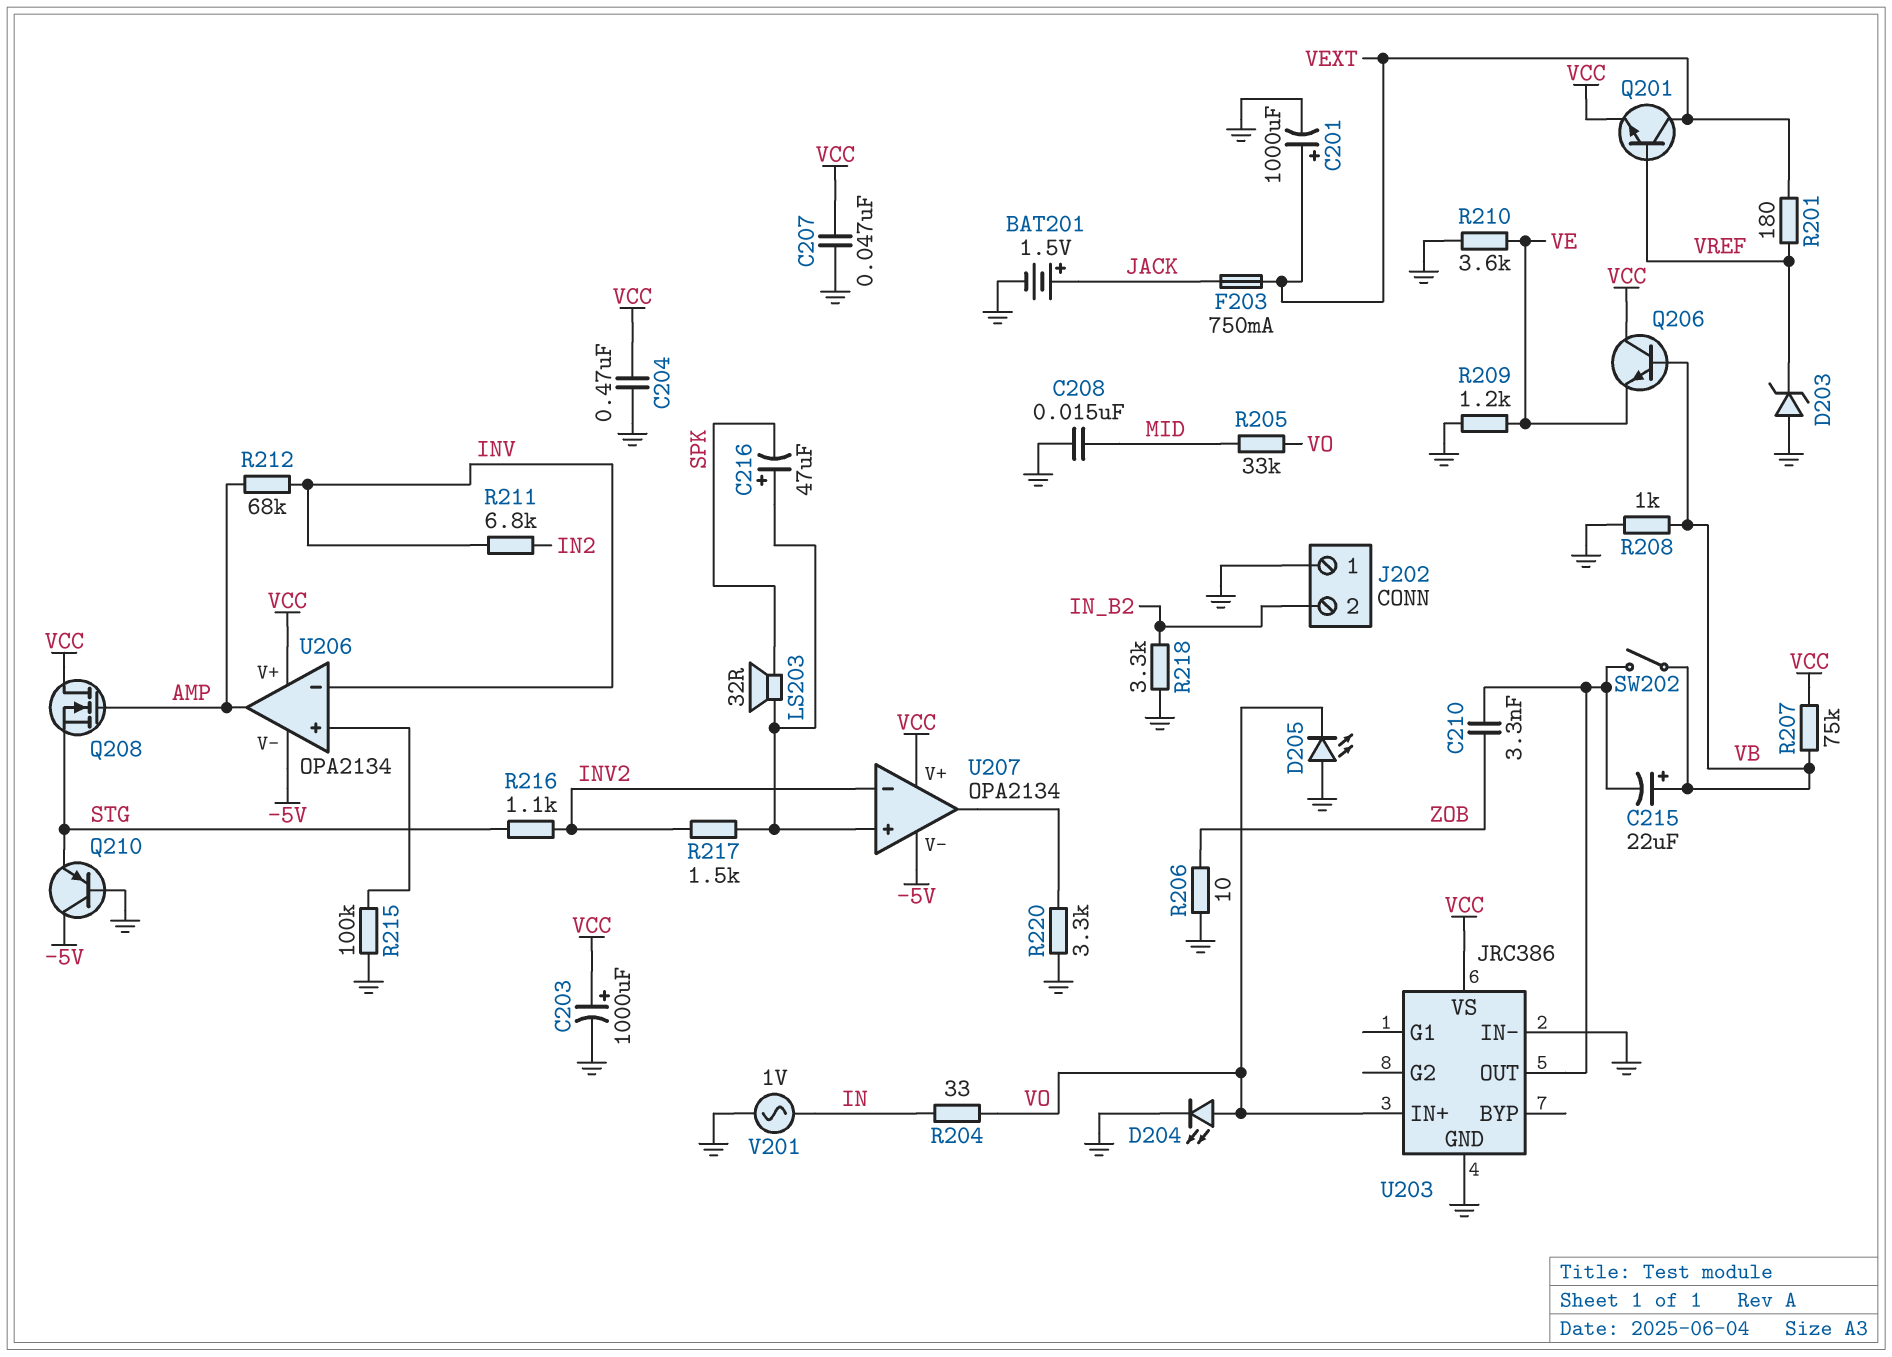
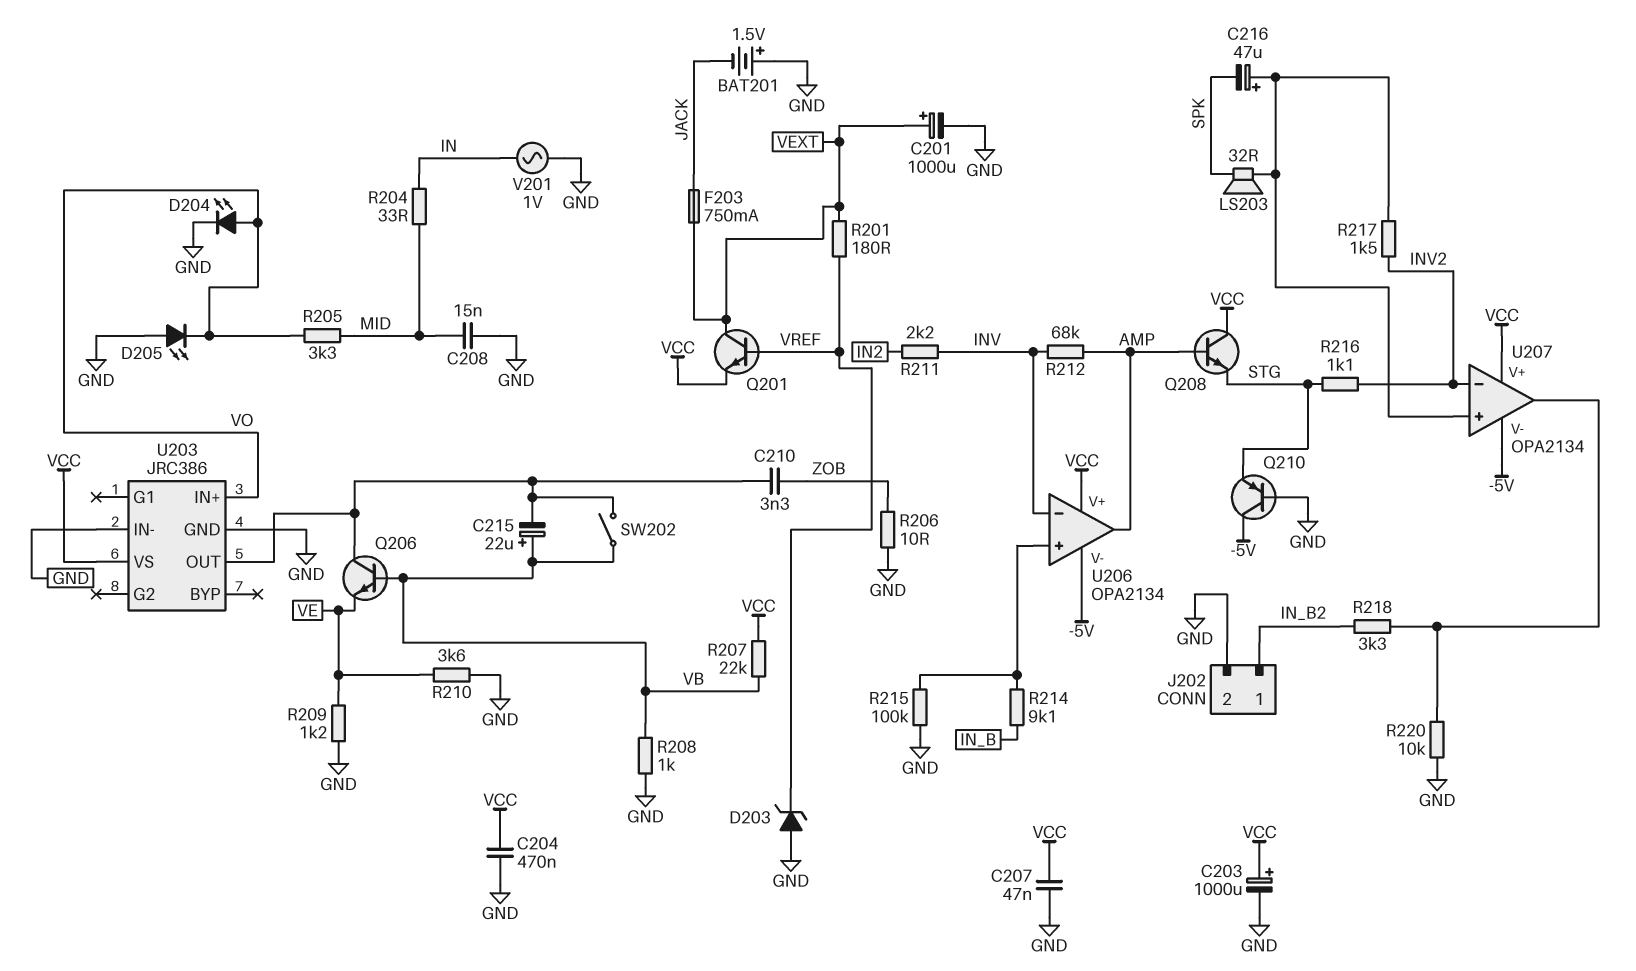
BAT201: 1.5V (plus JACK, minus GND) -> 1.5V (plus GND, minus JACK)
J202 pin 1: GND -> IN_B2
J202 pin 2: IN_B2 -> GND
Q206: NPN (B VB, C VCC, E VE) -> NPN (B VB, C U203/OUT, E VE)
Q208: NMOS (G AMP, D VCC, S STG) -> NPN (B AMP, C VCC, E STG)
R204: 33 (IN, VO) -> 33 (IN, MID)
R205: 33k (MID, VO) -> 3.3k (MID, VO)
R207: 75k (VB, VCC) -> 22k (VB, VCC)
R211: 6.8k (IN2, INV) -> 2.2k (IN2, INV)
R214: none -> 9.1k (IN_B, U206/in+)
R218: 3.3k (GND, IN_B2) -> 3.3k (IN_B2, U207/out)
R220: 3.3k (GND, U207/out) -> 10k (GND, U207/out)

